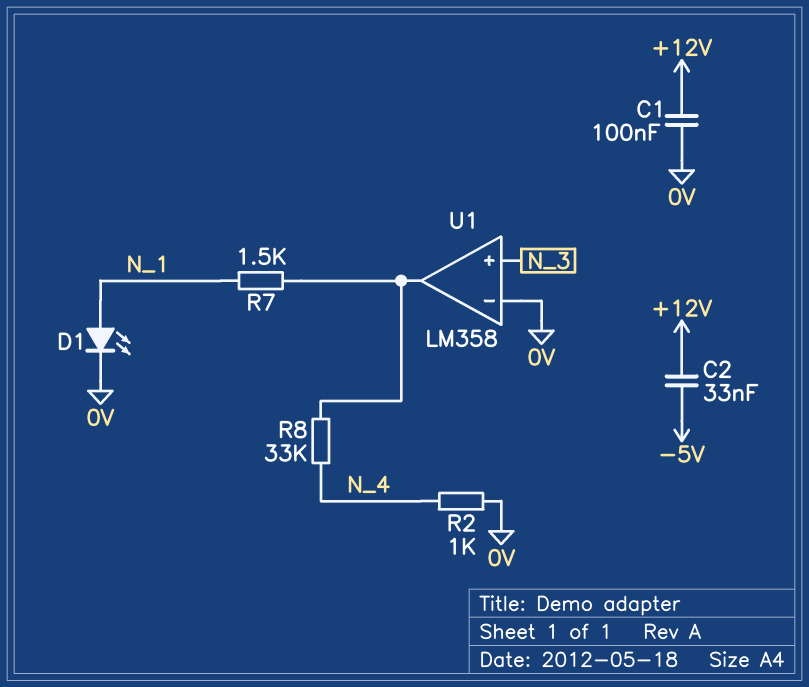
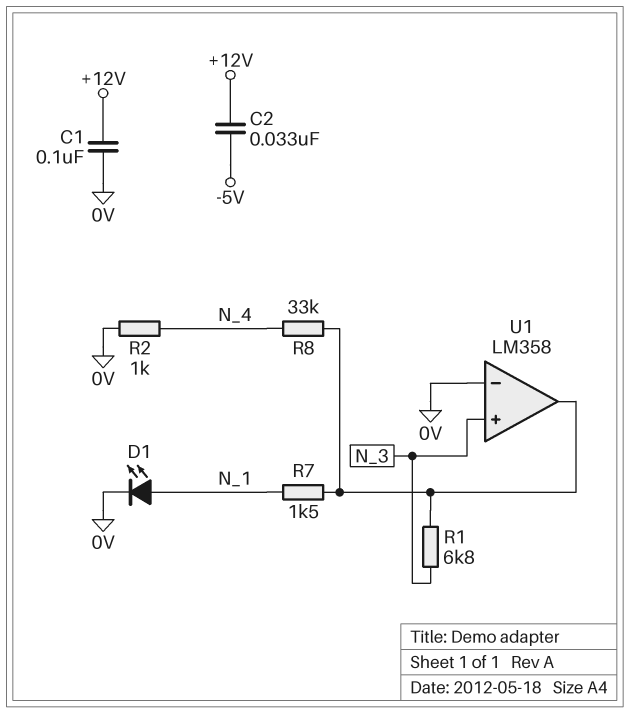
R1: none -> 6.8k (N_3, U1/out)

